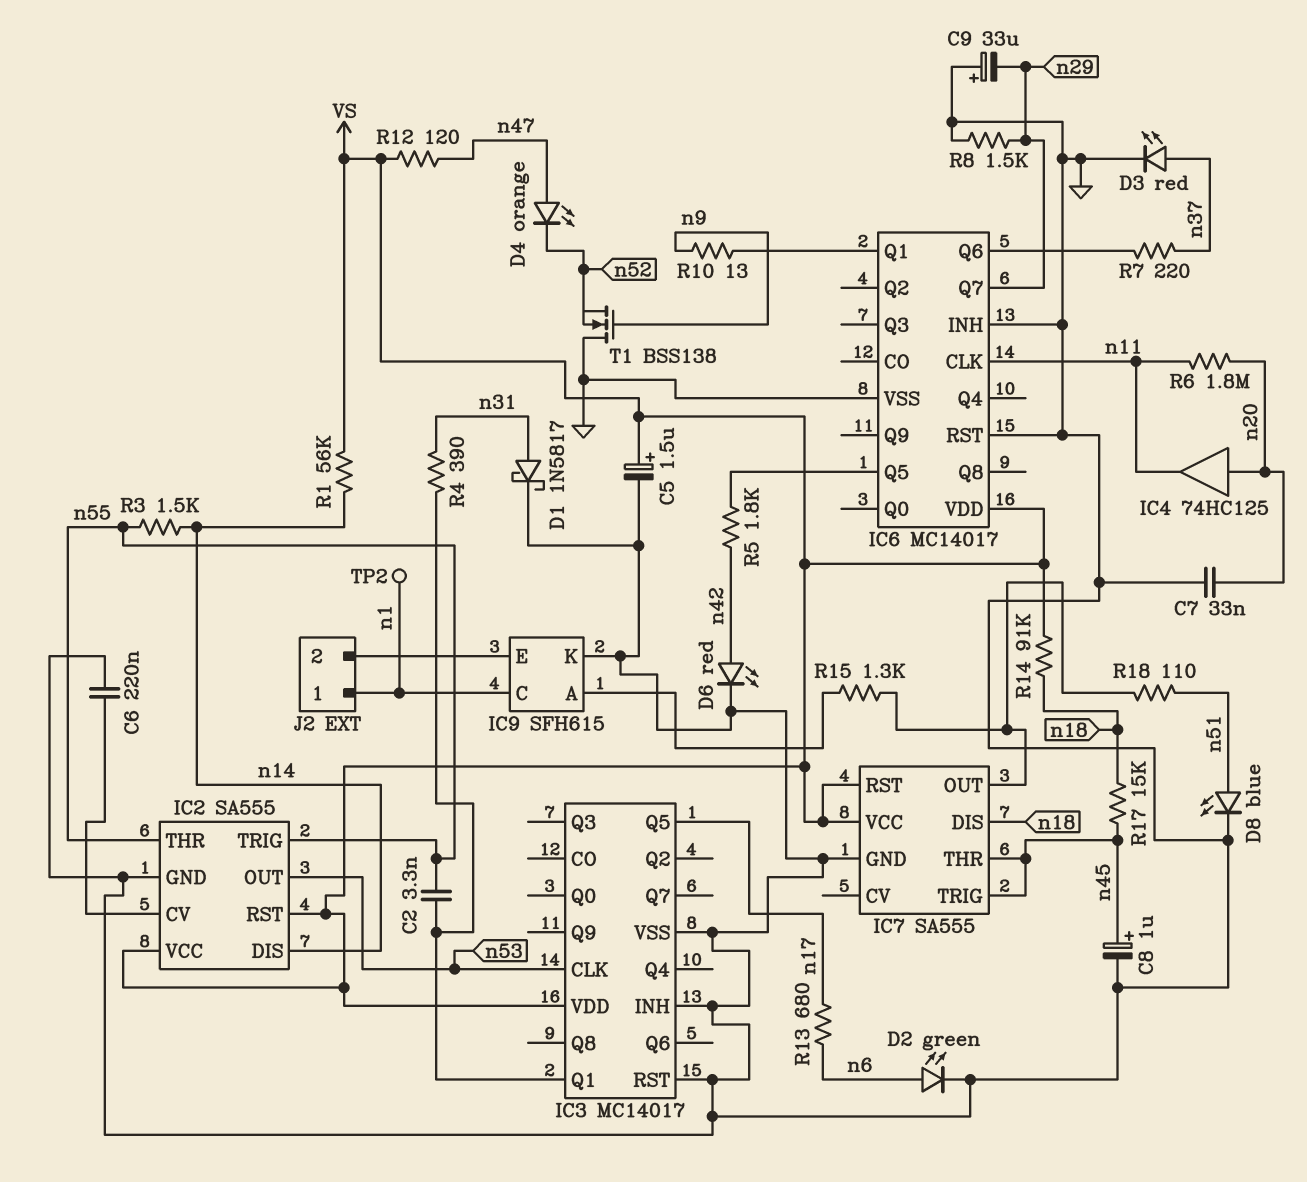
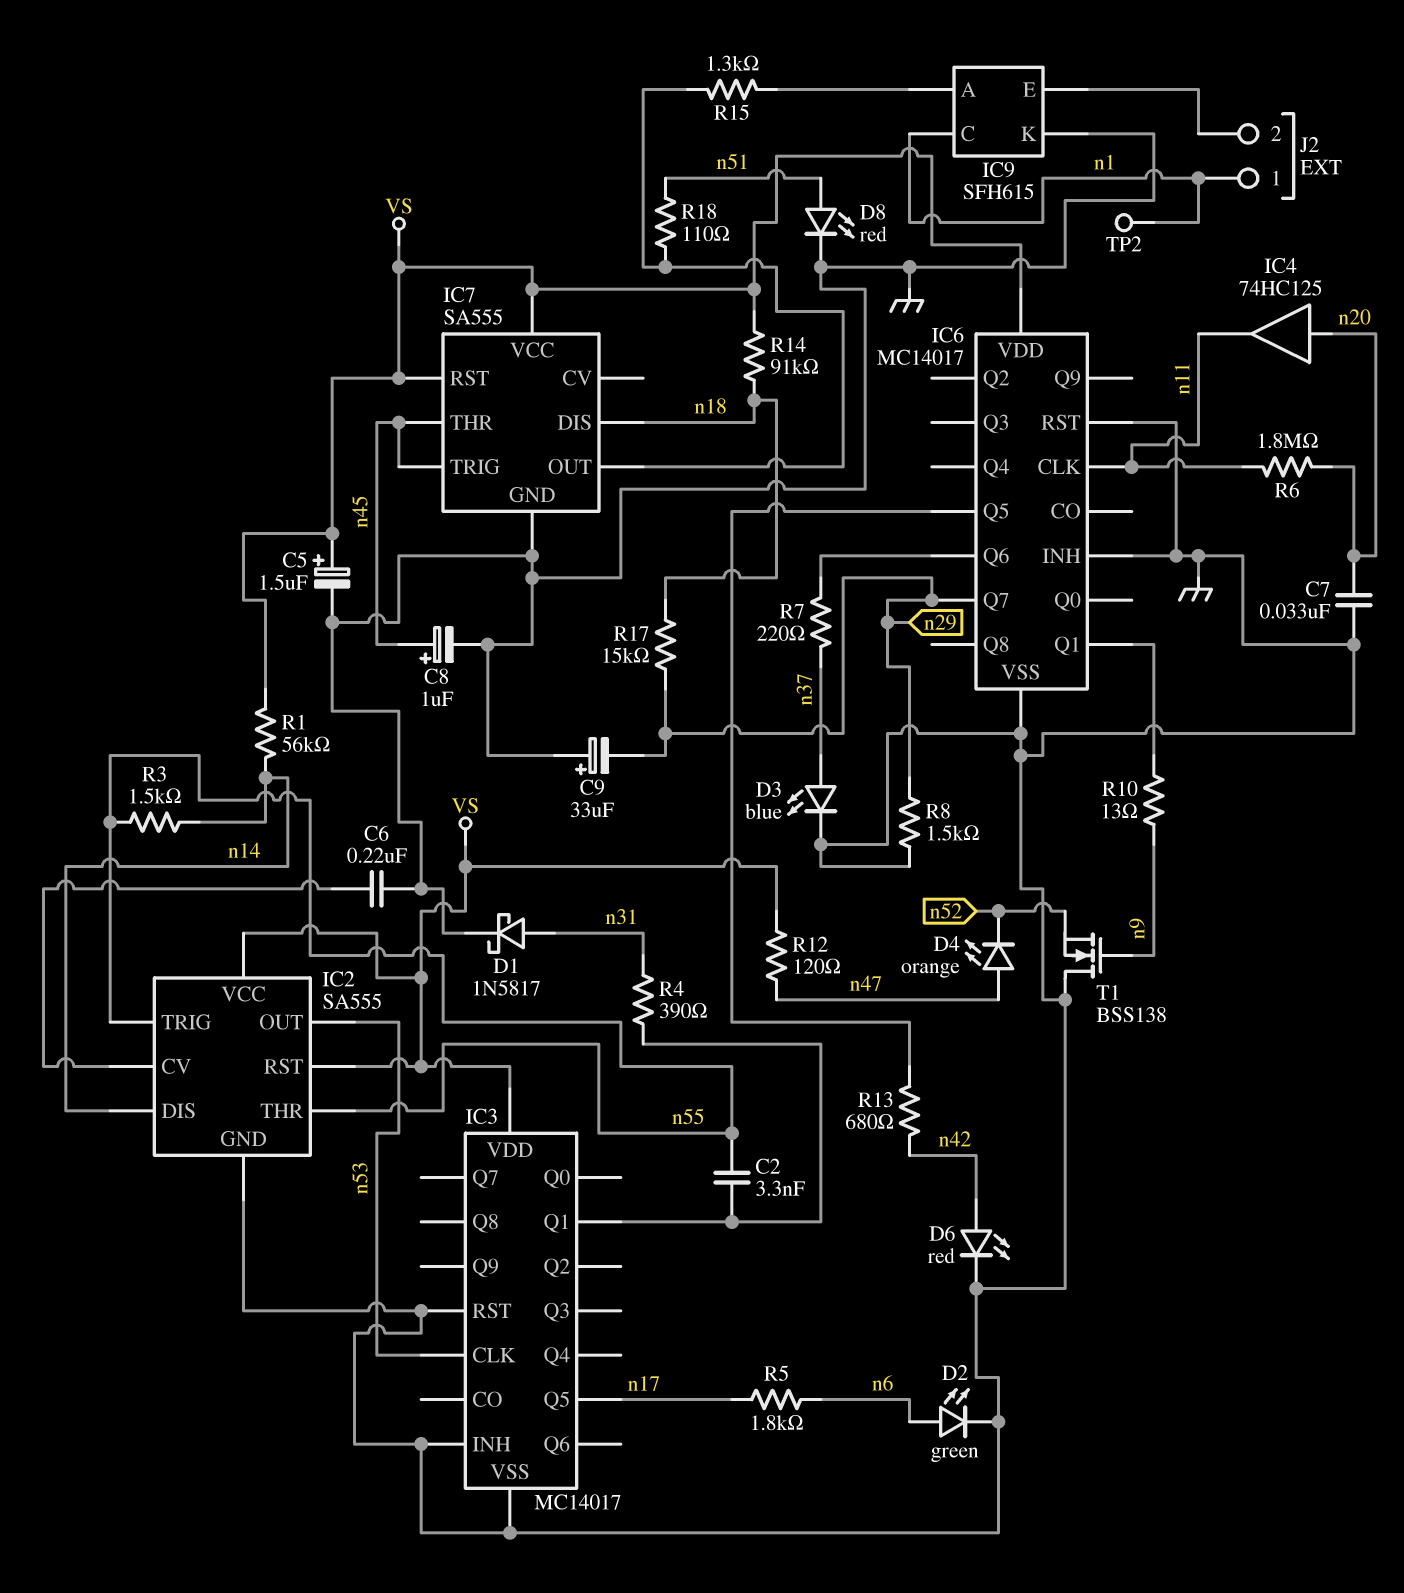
D3: LED red (A n37, K GND) -> LED blue (A n37, K GND)
D8: LED blue (A n51, K GND) -> LED red (A n51, K GND)
R5: 1.8k (IC6/Q5, n42) -> 1.8k (n6, n17)
R13: 680 (n6, n17) -> 680 (IC6/Q5, n42)
R17: 15k (n18, n45) -> 15k (n18, n29)

